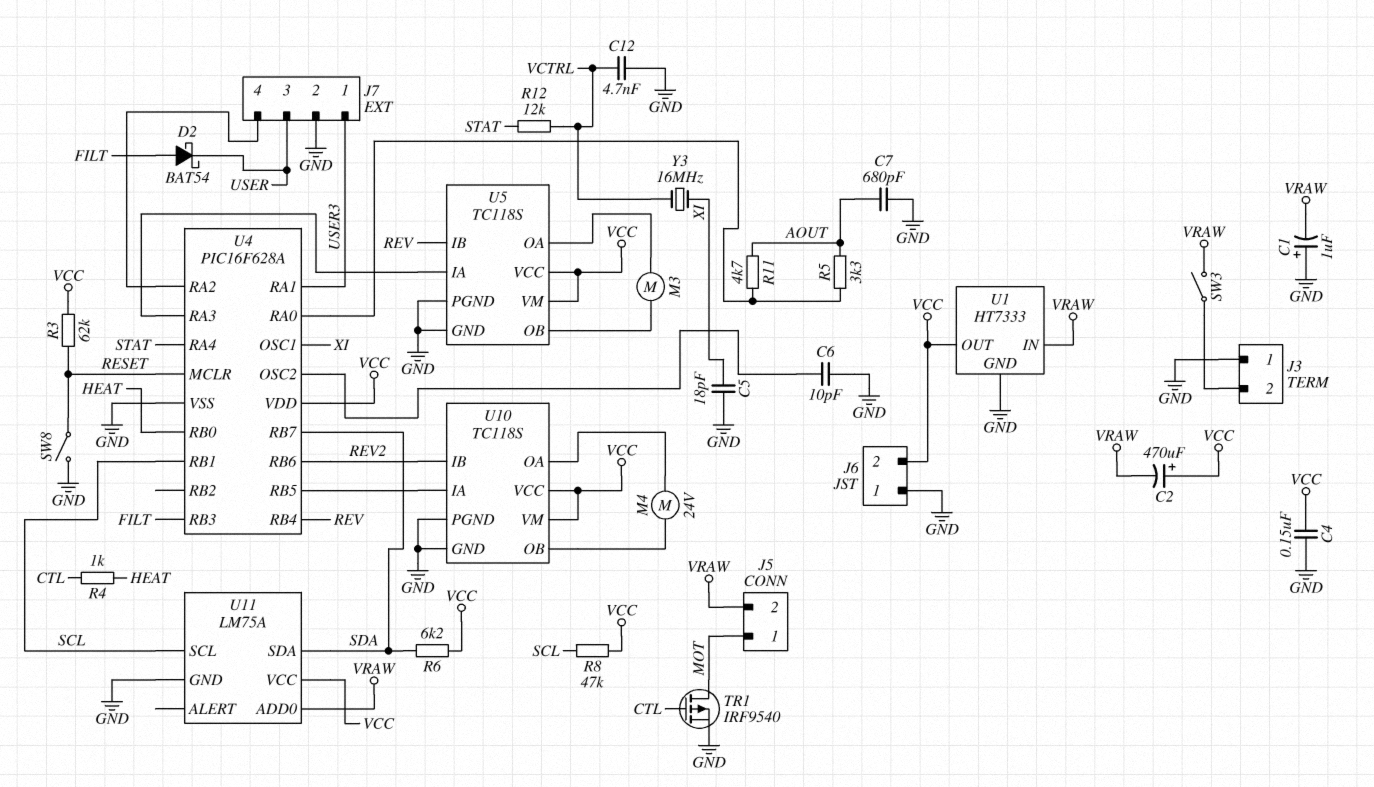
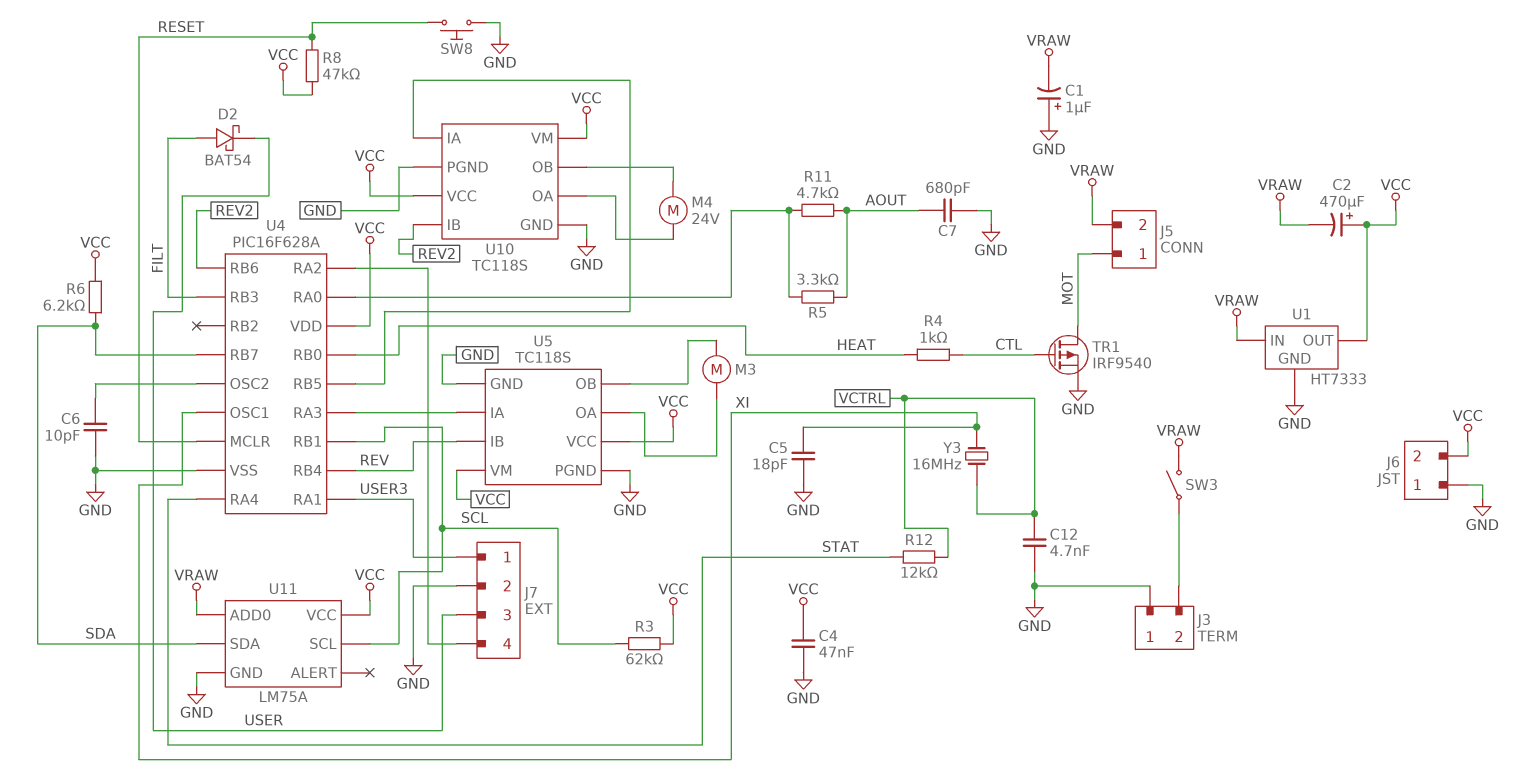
C4: 150nF (GND, VCC) -> 47nF (GND, VCC)
R3: 62k (RESET, VCC) -> 62k (SCL, VCC)
R8: 47k (SCL, VCC) -> 47k (RESET, VCC)
SW8: switch (GND, RESET) -> button (GND, RESET)

